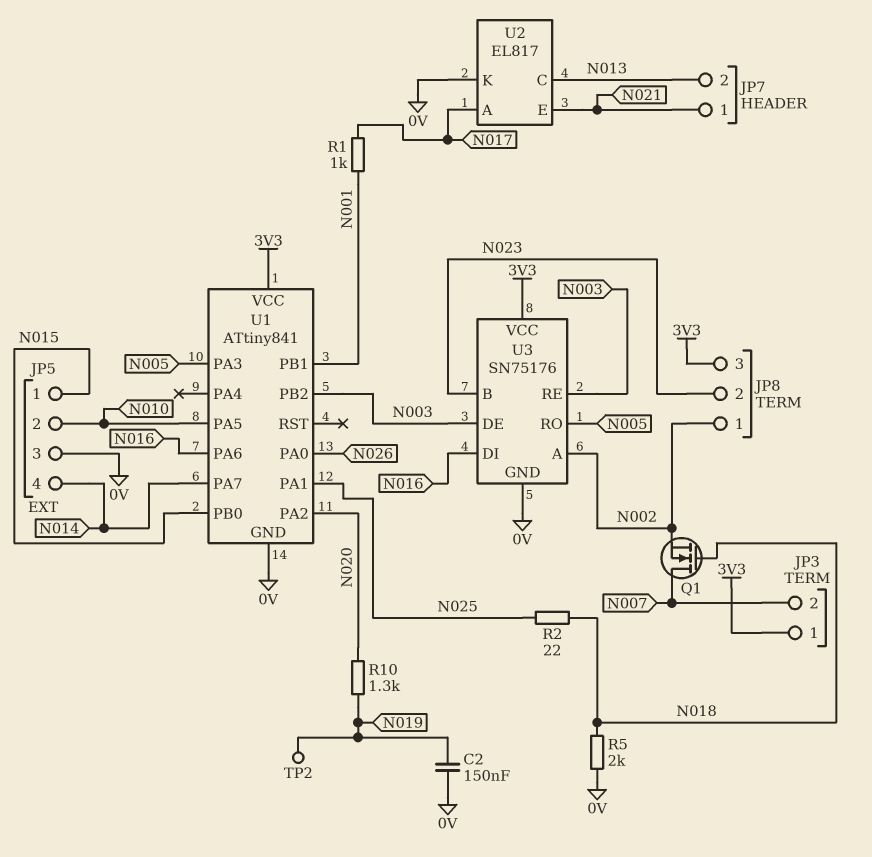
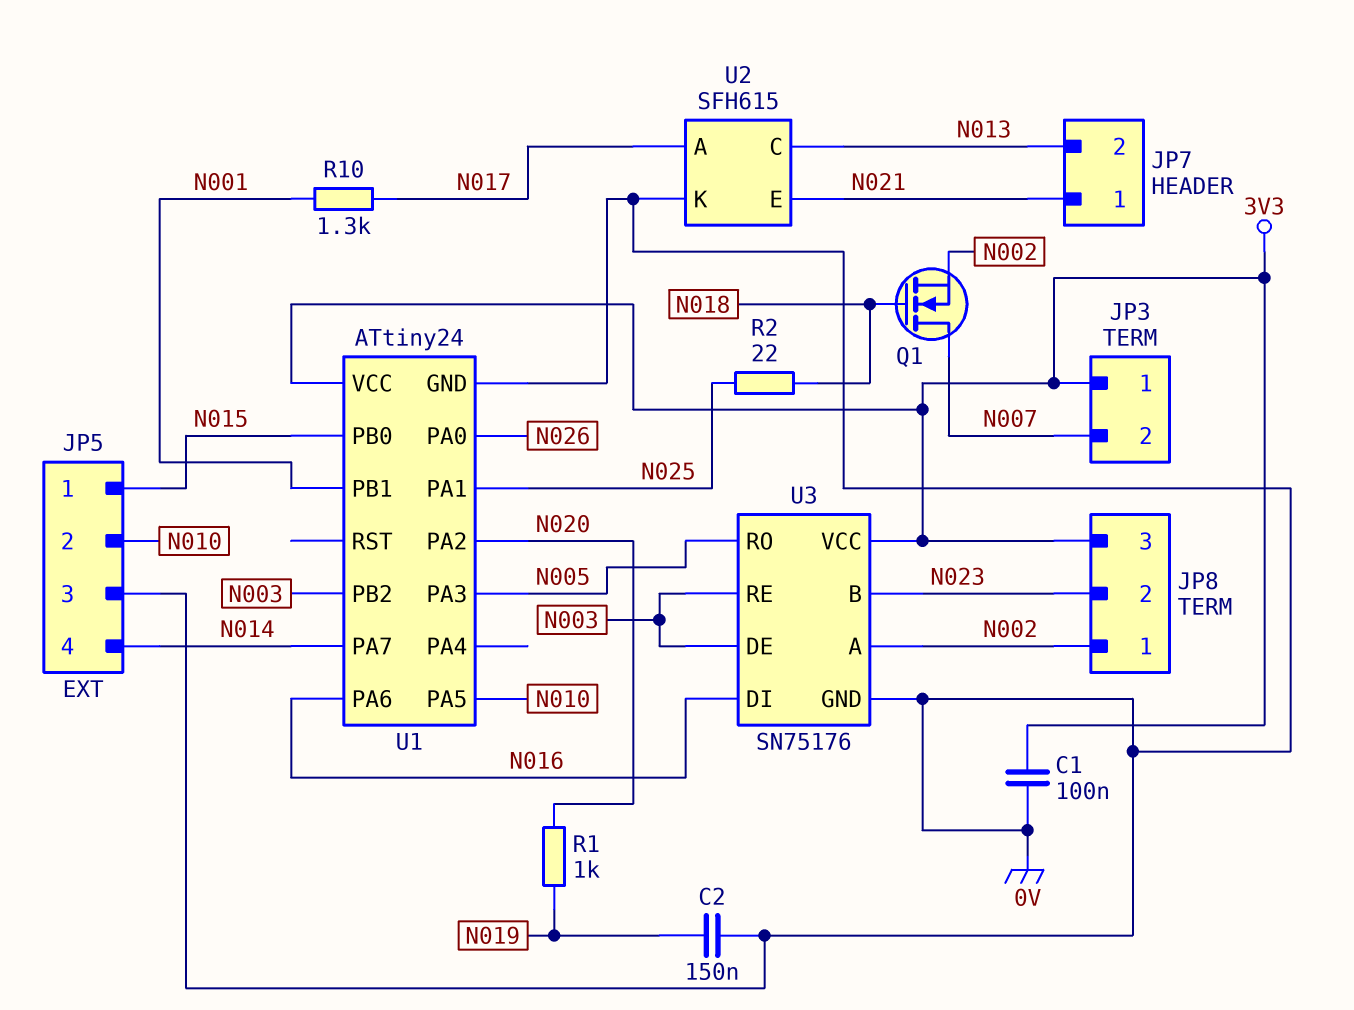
C1: none -> 100nF (0V, 3V3)
R1: 1k (N001, N017) -> 1k (N019, N020)
R5: 2k (0V, N018) -> none
R10: 1.3k (N019, N020) -> 1.3k (N001, N017)
TP2: test point (N019) -> none
U1: ATtiny841 -> ATtiny24
U2: EL817 -> SFH615

